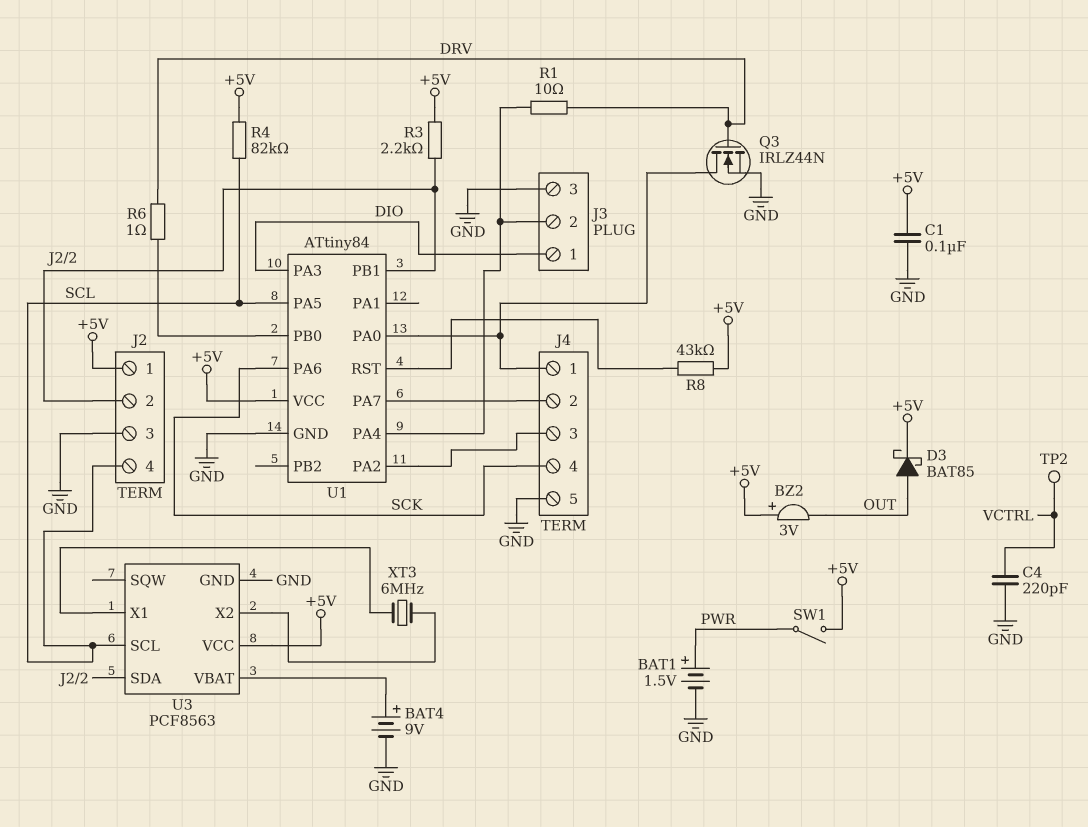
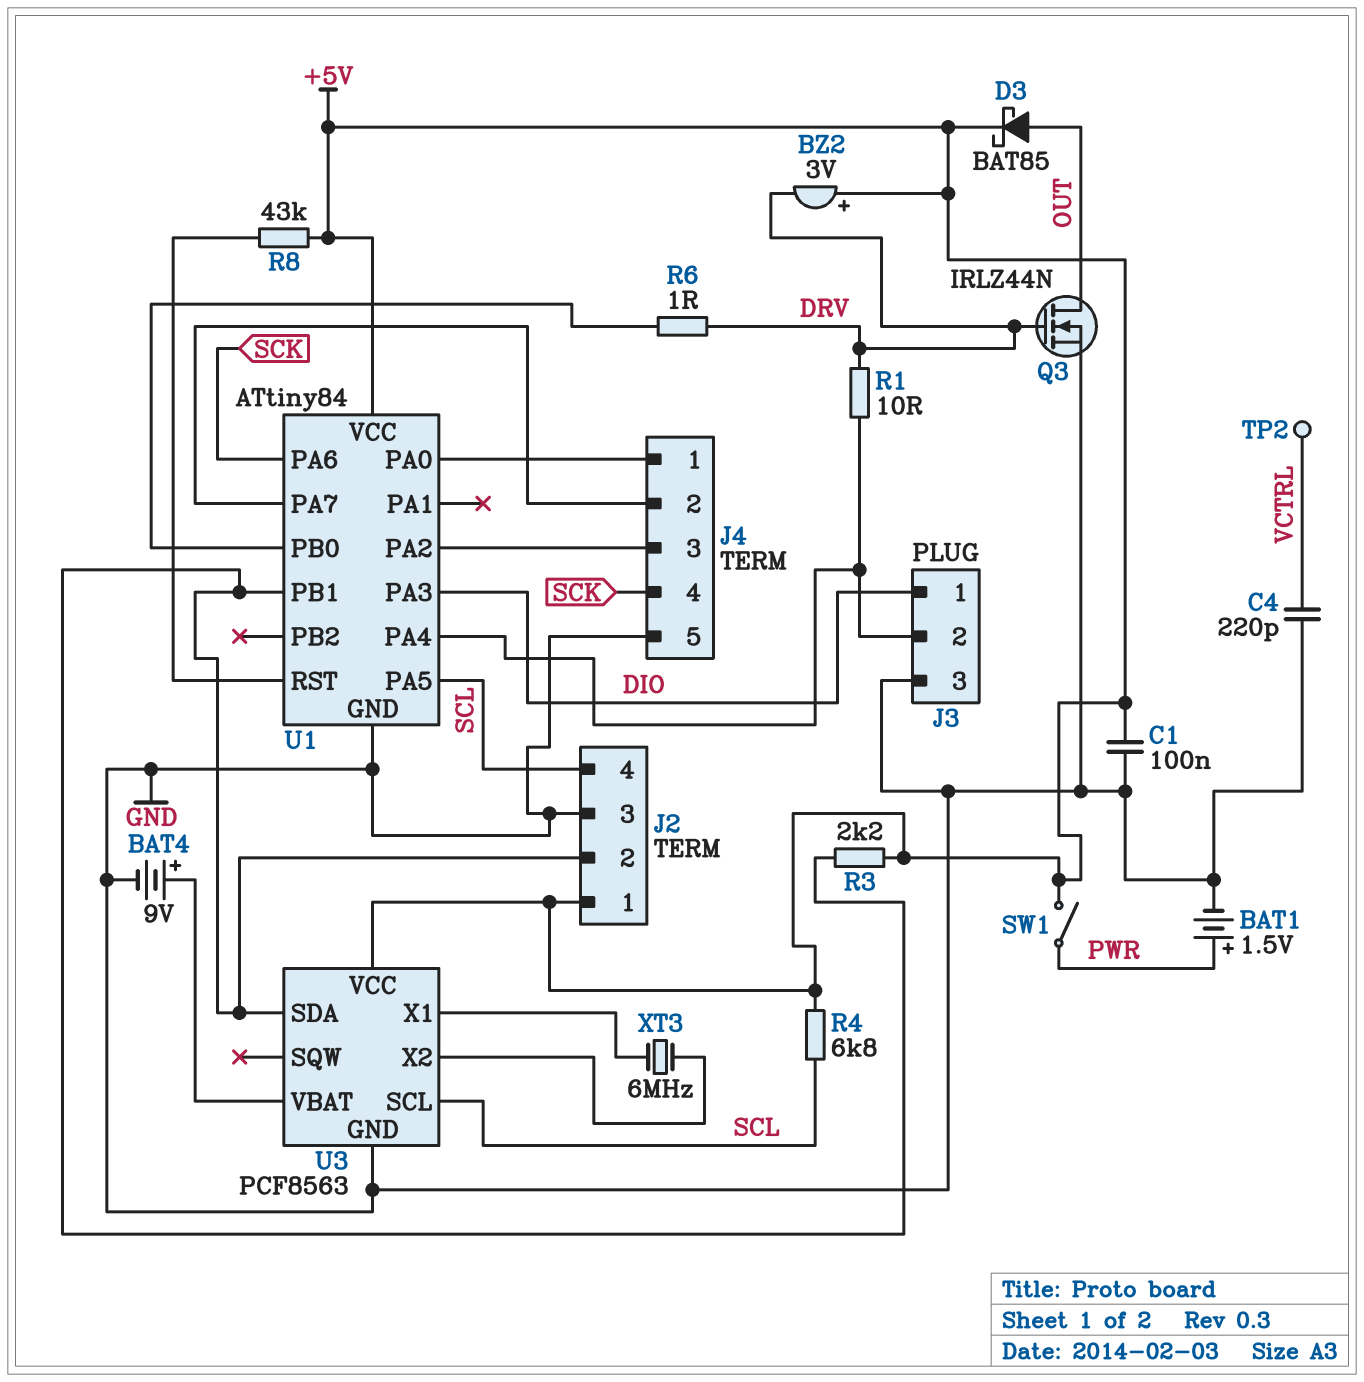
BZ2: buzzer 3V (plus +5V, minus OUT) -> buzzer 3V (plus +5V, minus DRV)
Q3: NMOS IRLZ44N (G DRV, D J4/1, S GND) -> NMOS IRLZ44N (G DRV, D OUT, S GND)
R4: 82k (+5V, SCL) -> 6.8k (+5V, SCL)

